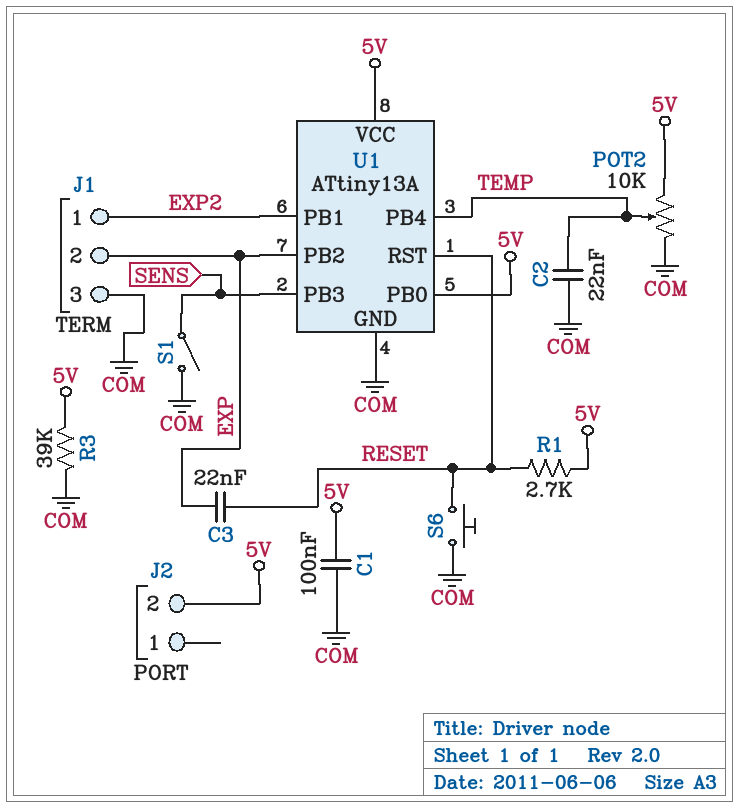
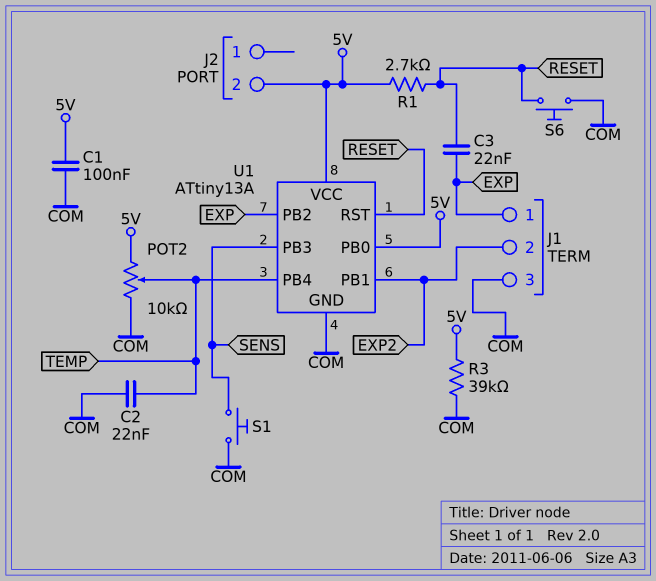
J1 pin 1: EXP2 -> EXP
J1 pin 2: EXP -> EXP2
S1: switch (COM, SENS) -> button (COM, SENS)

